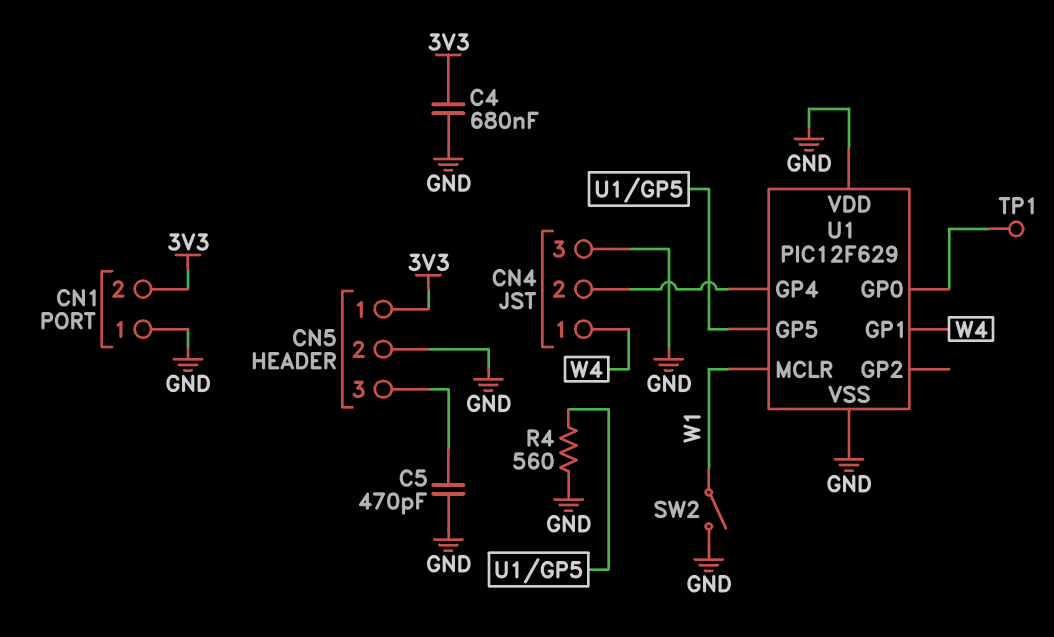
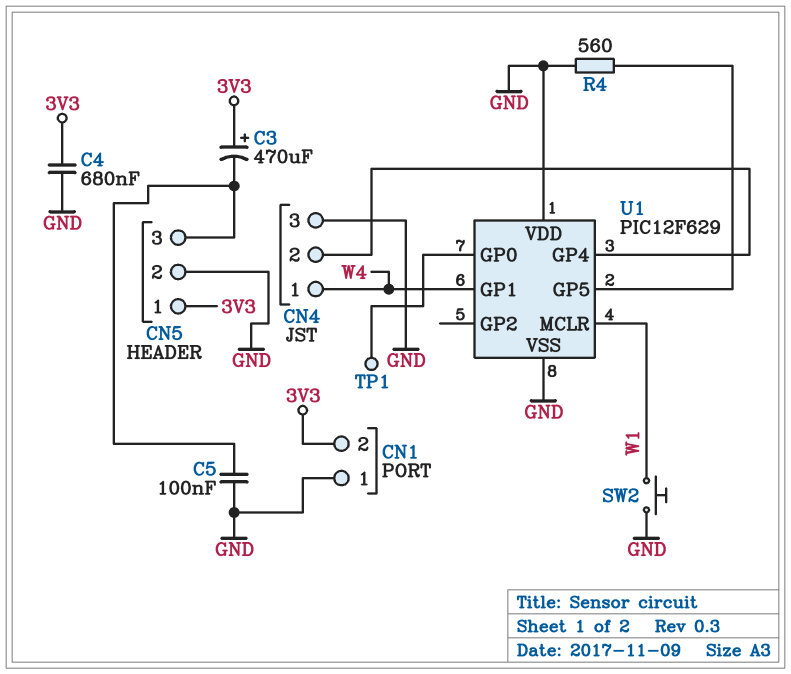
C3: none -> 470uF (plus 3V3, minus CN5/3)
C5: 470pF (CN5/3, GND) -> 100nF (CN5/3, GND)
SW2: switch (GND, W1) -> button (GND, W1)

